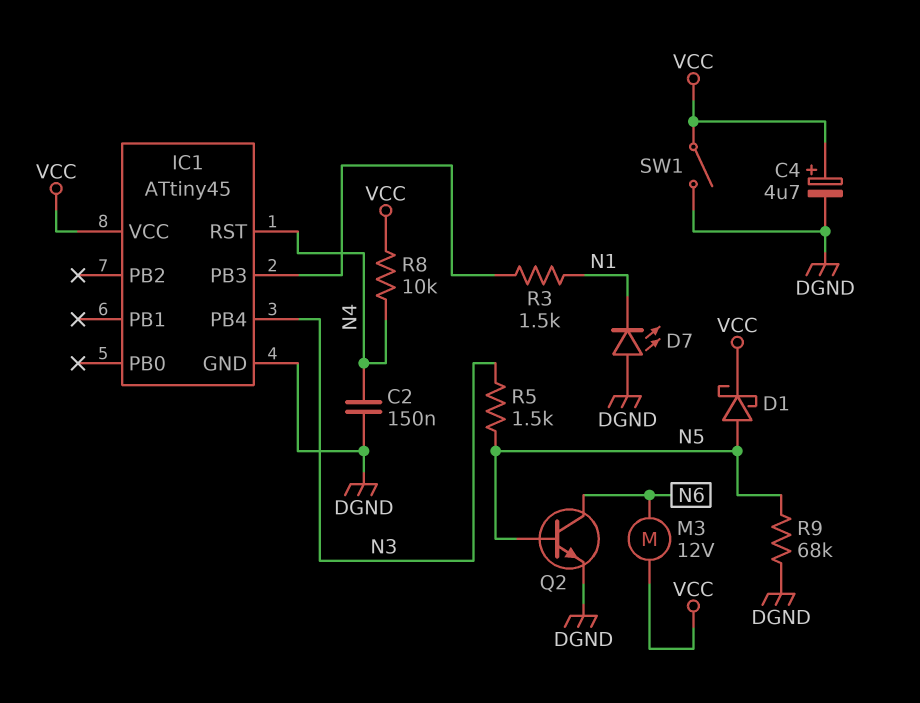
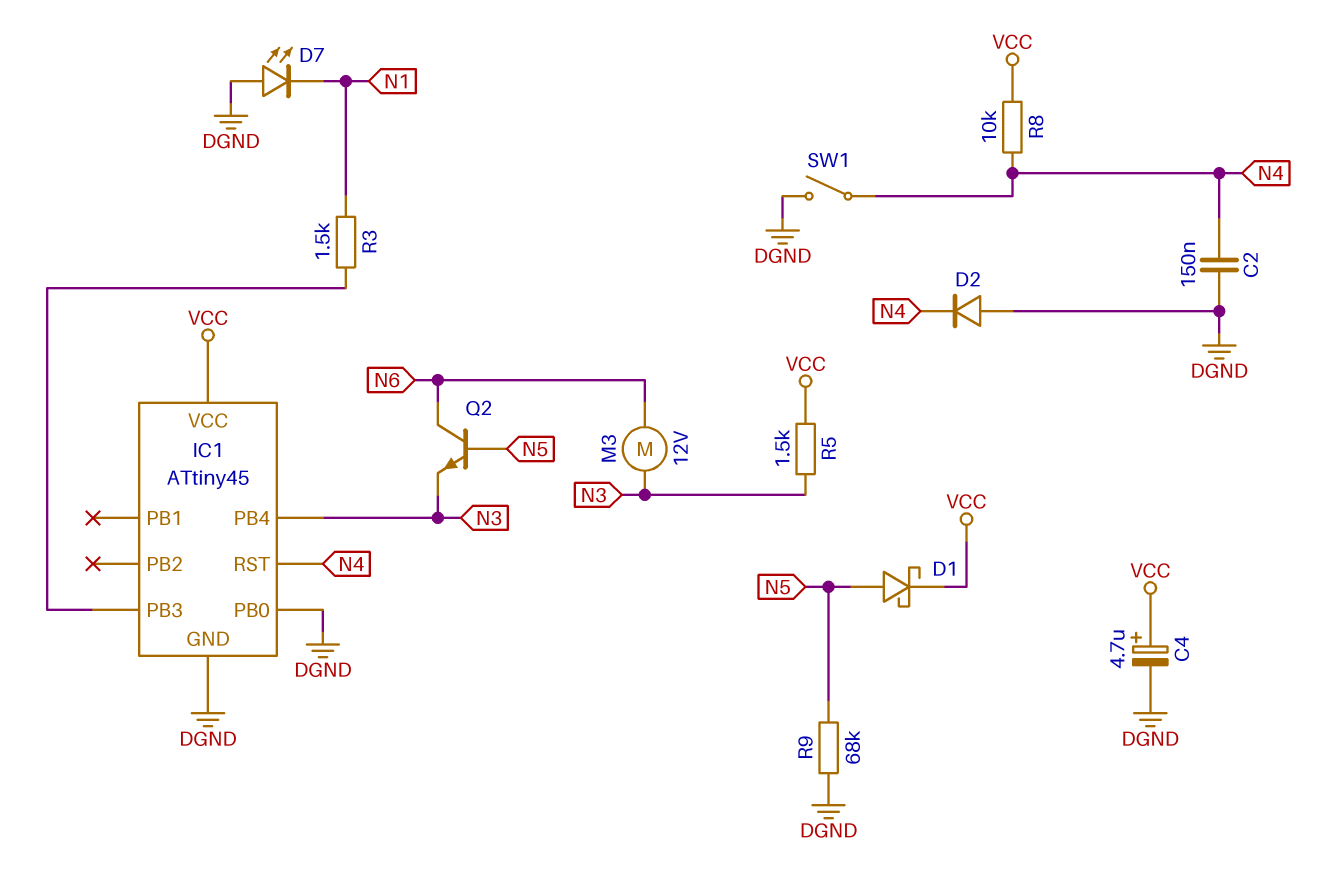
D2: none -> diode (A DGND, K N4)
IC1 pin PB0: none -> DGND
M3: motor 12V (N6, VCC) -> motor 12V (N3, N6)
Q2: NPN (B N5, C N6, E DGND) -> NPN (B N5, C N6, E N3)
R5: 1.5k (N3, N5) -> 1.5k (N3, VCC)
SW1: switch (DGND, VCC) -> switch (DGND, N4)

